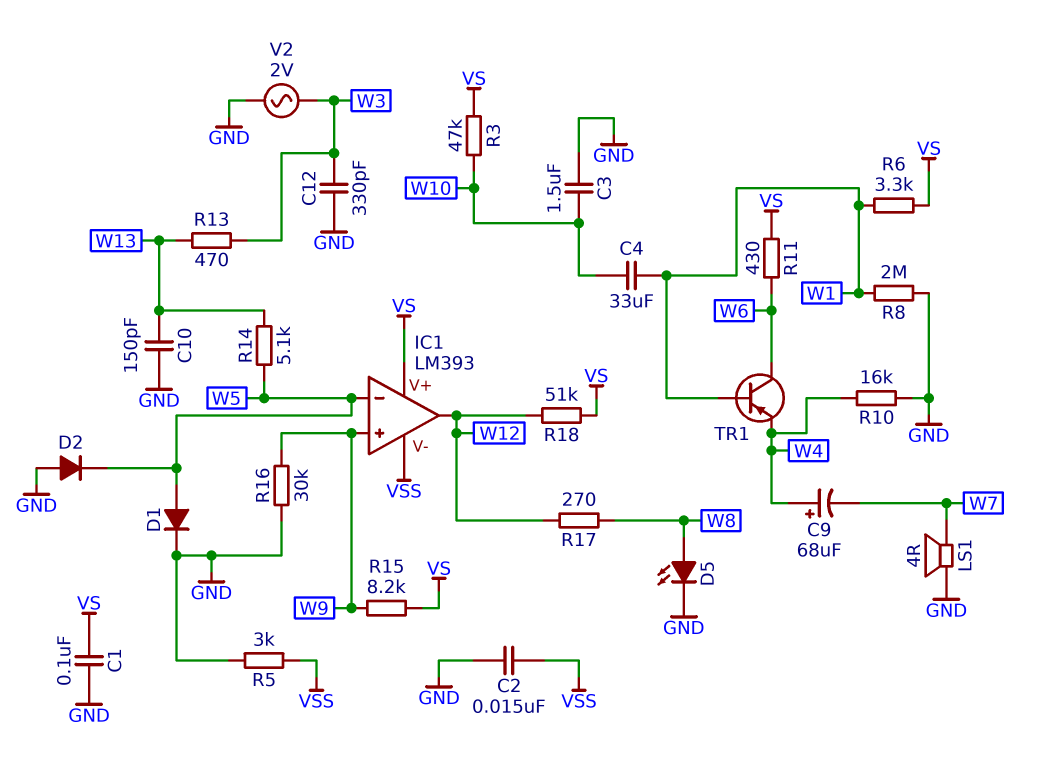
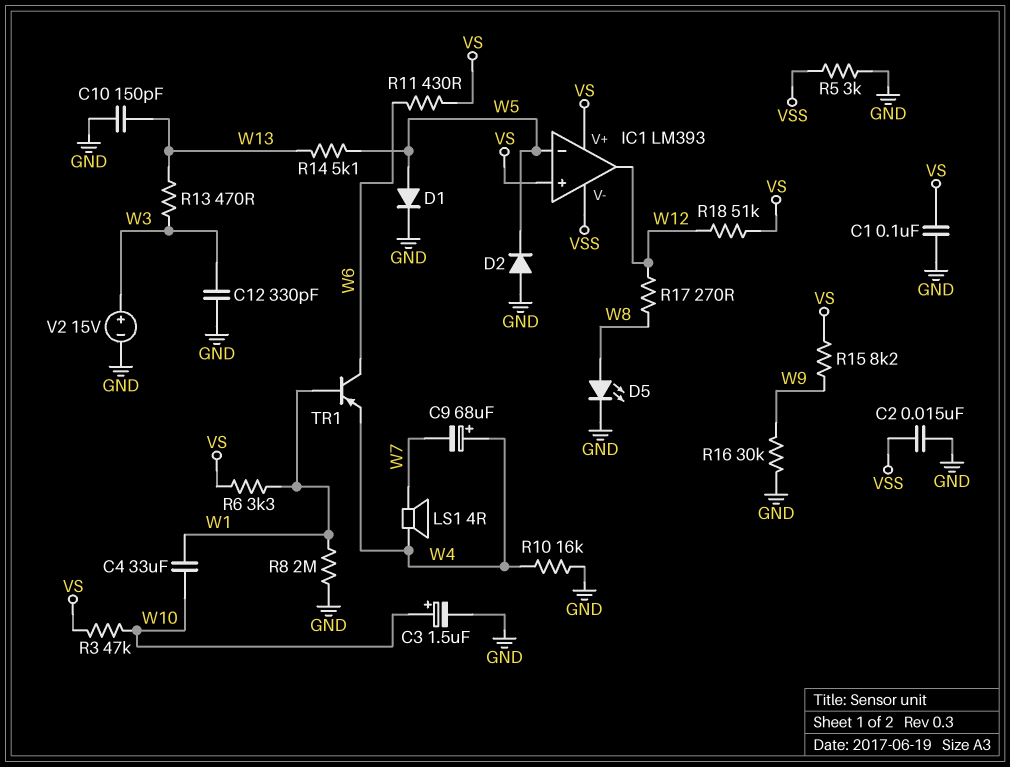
C3: 1.5uF (GND, W10) -> 1.5uF (plus W10, minus GND)
IC1 pin in+: W9 -> VS
LS1: speaker 4R (GND, W7) -> speaker 4R (W4, W7)
V2: AC 2V (GND, W3) -> 15V (plus W3, minus GND)

